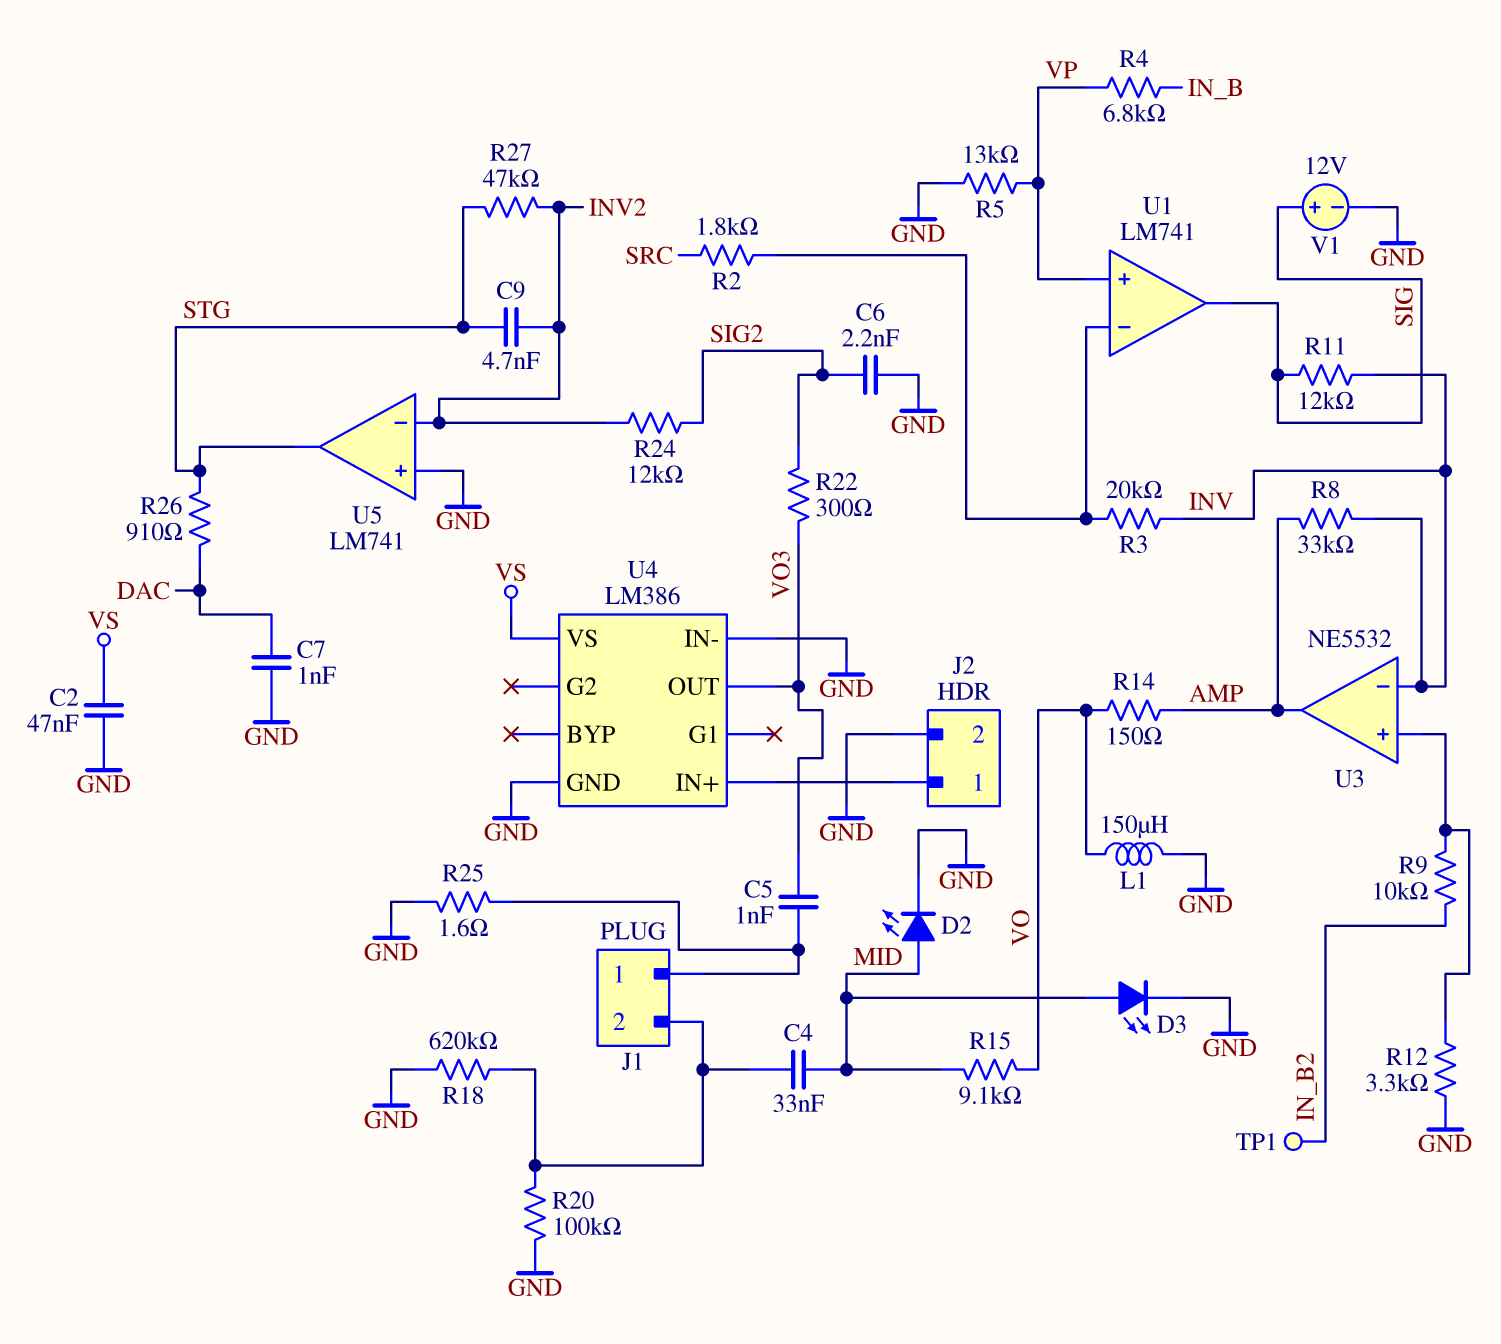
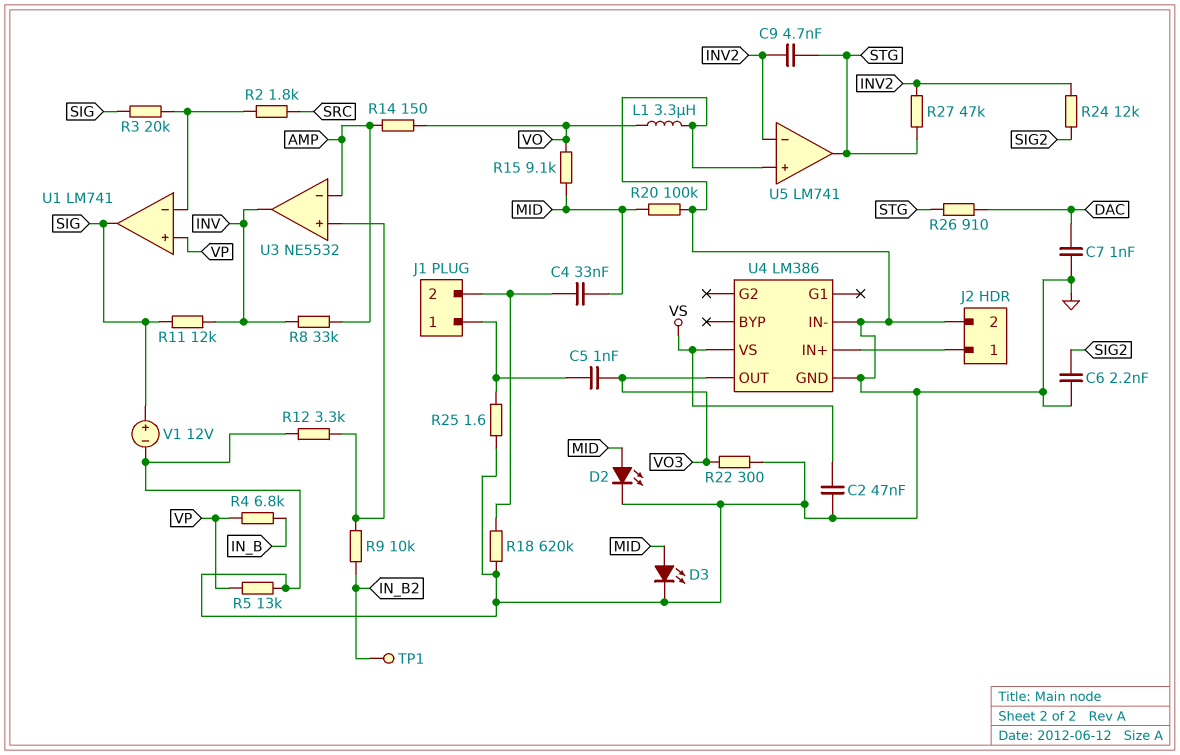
L1: 150uH (GND, VO) -> 3.3uH (GND, VO)
R3: 20k (INV, U1/in-) -> 20k (SIG, U1/in-)
R20: 100k (GND, J1/2) -> 100k (GND, MID)
R22: 300 (SIG2, VO3) -> 300 (GND, VO3)
U3 pin in-: INV -> AMP
U3 pin out: AMP -> INV

